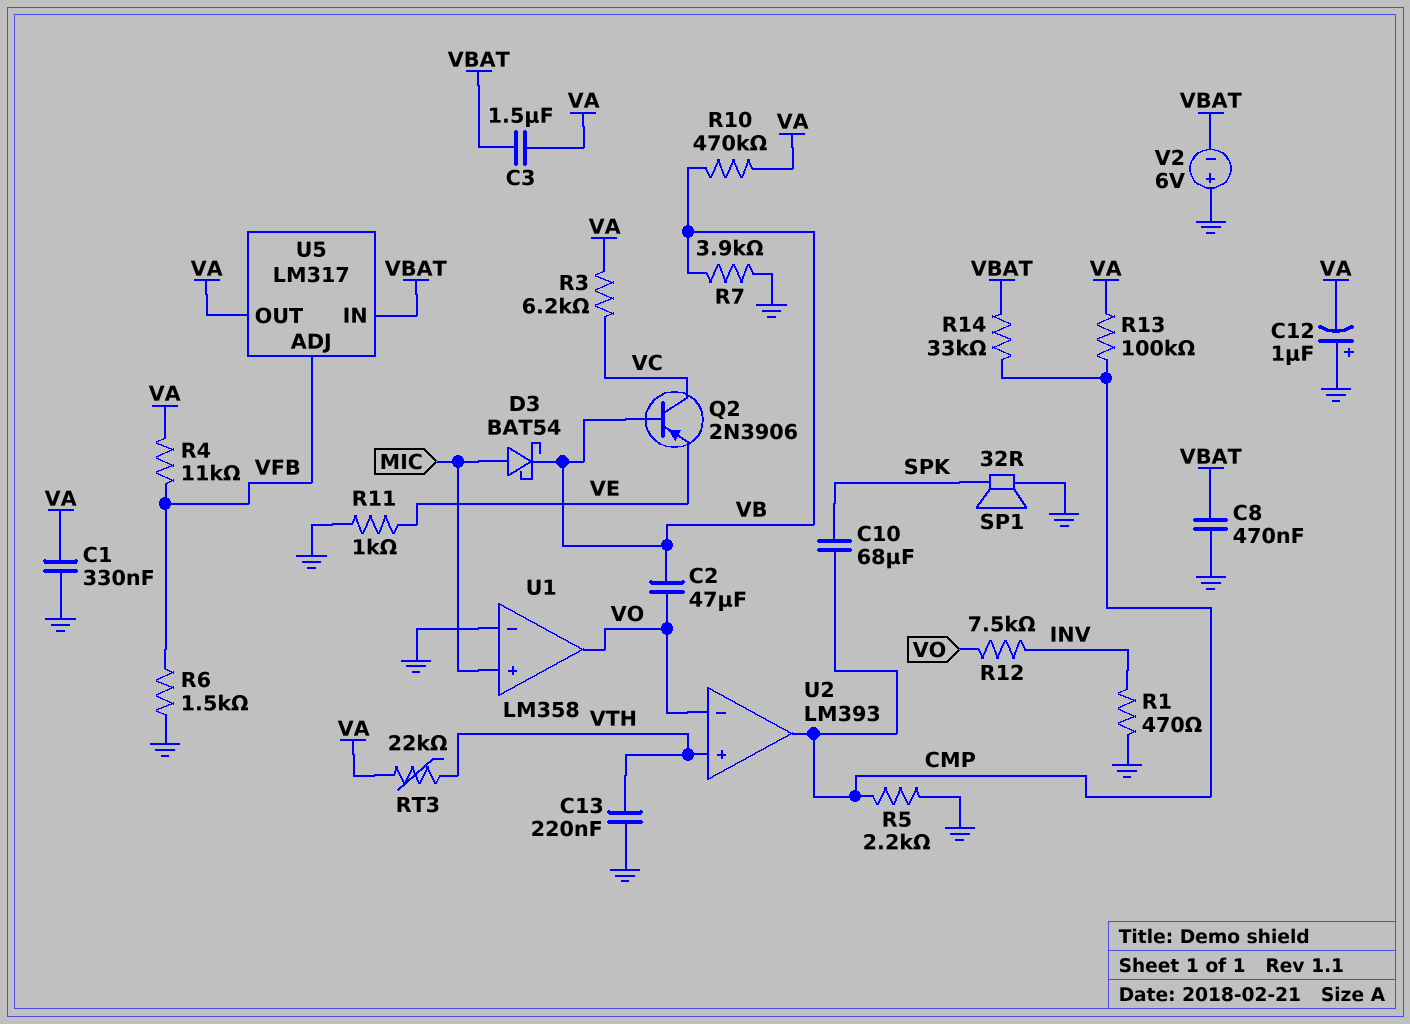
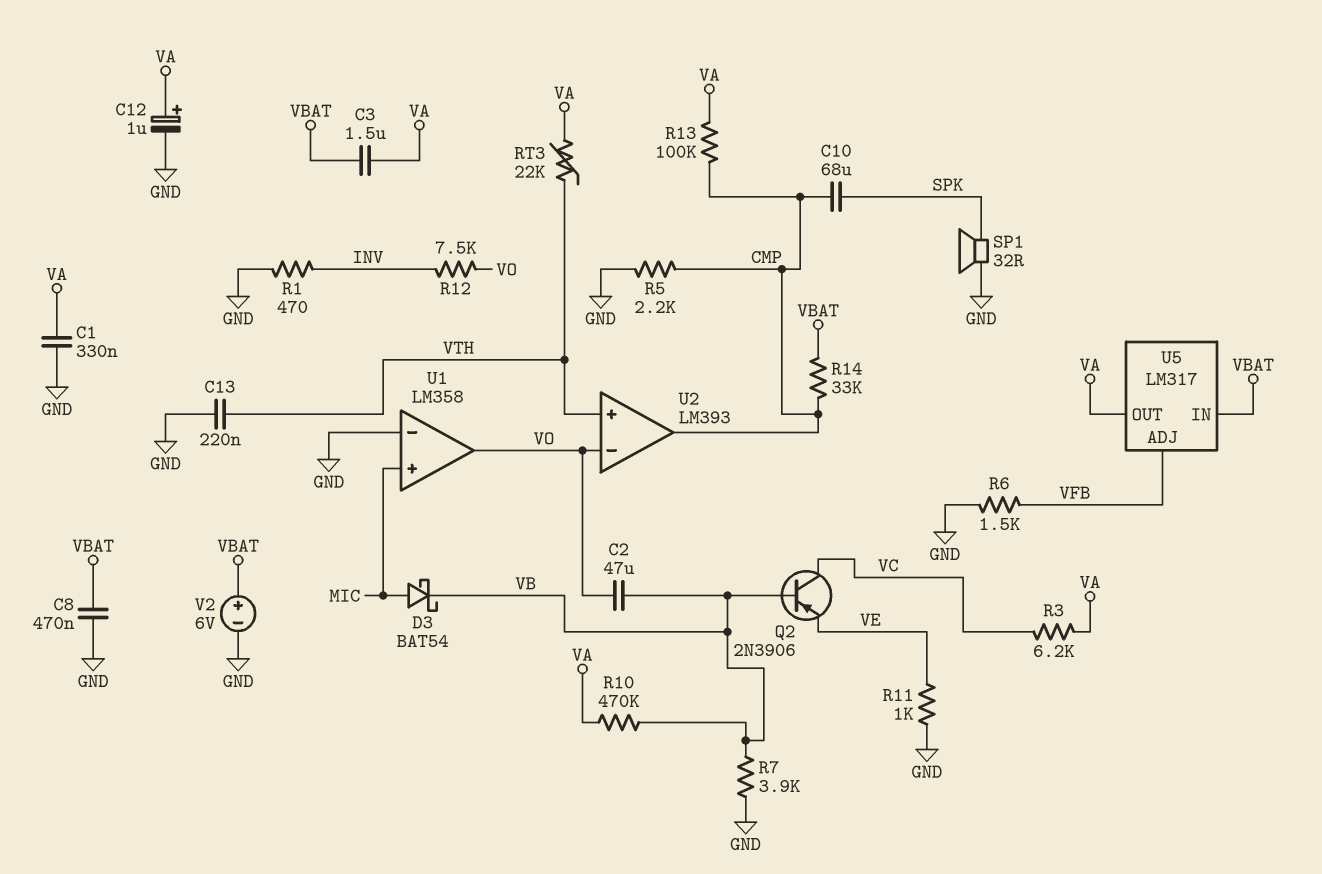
C12: 1uF (plus GND, minus VA) -> 1uF (plus VA, minus GND)
R4: 11k (VA, VFB) -> none
V2: 6V (plus GND, minus VBAT) -> 6V (plus VBAT, minus GND)

